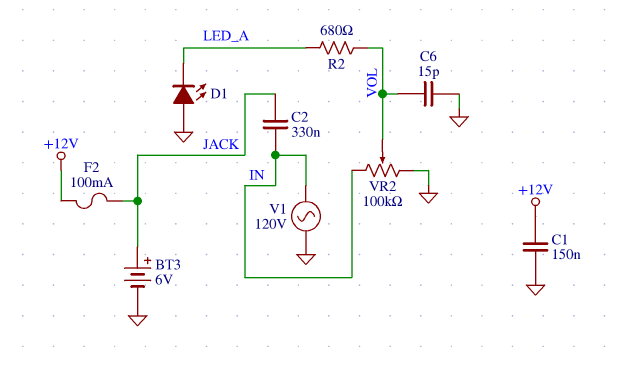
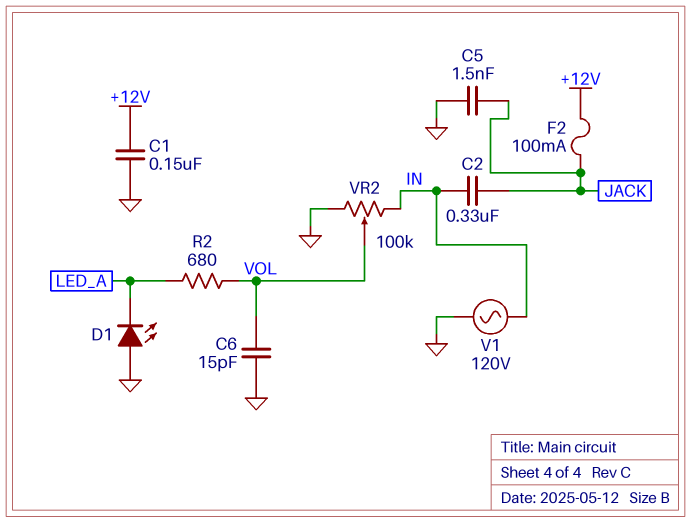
BT3: 6V (plus JACK, minus GND) -> none
C5: none -> 1.5nF (GND, JACK)

